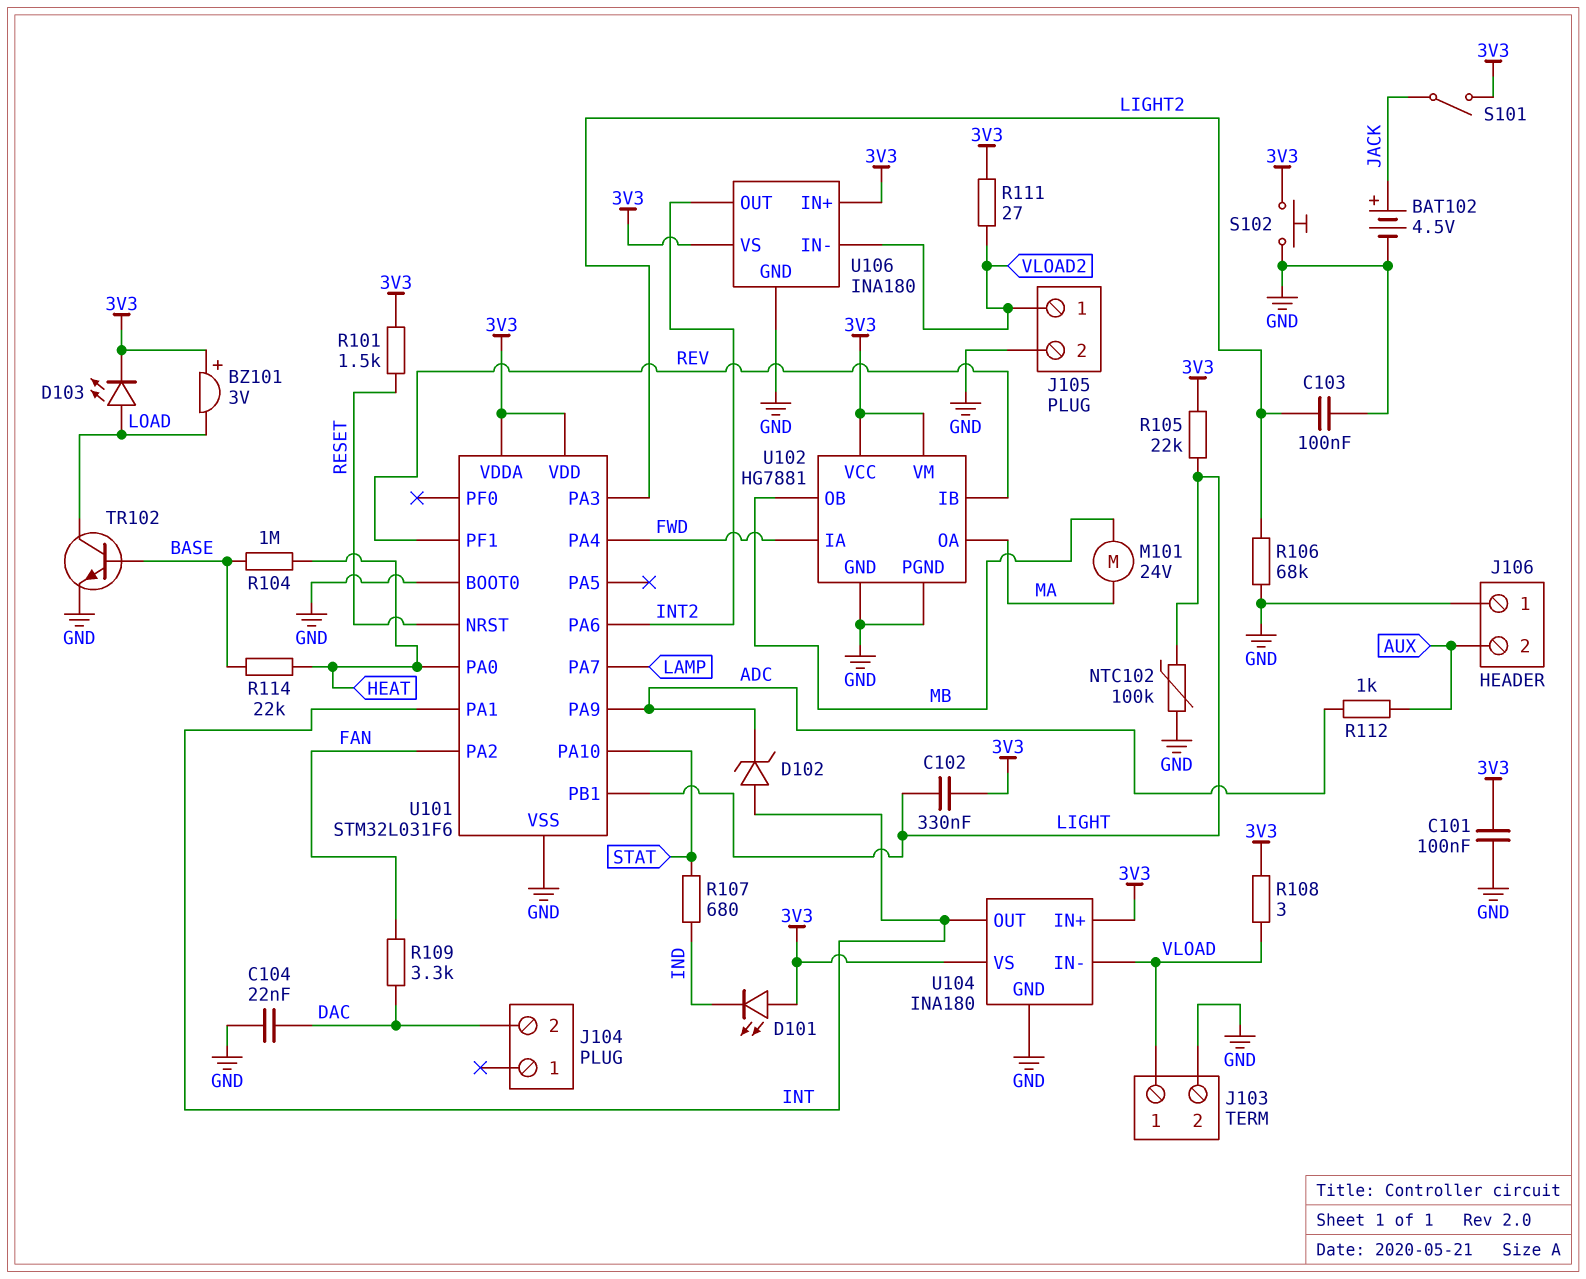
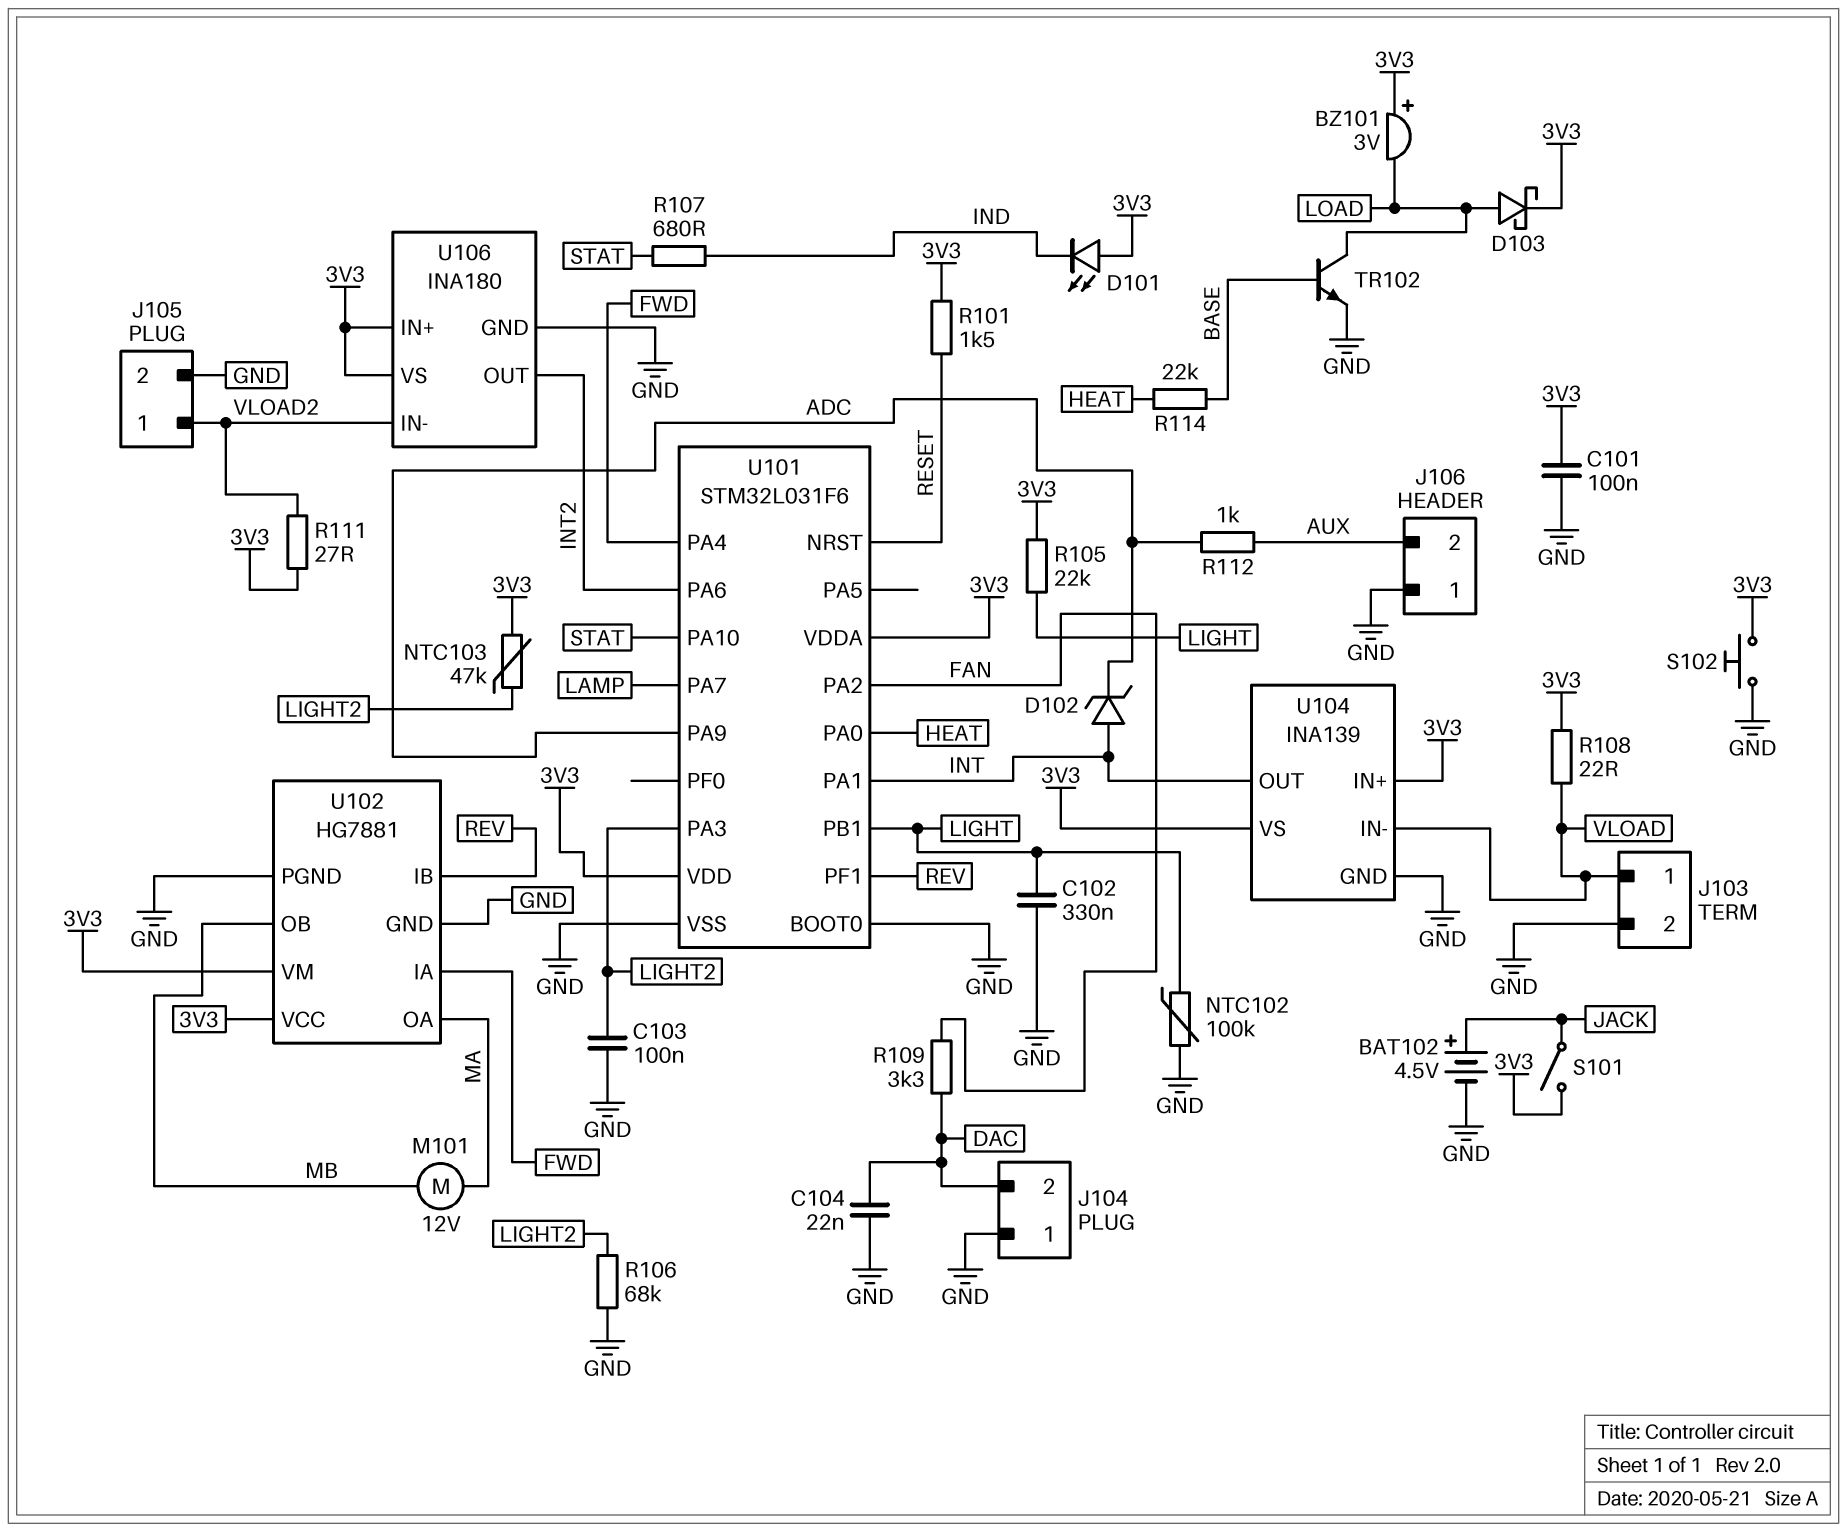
C102: 330nF (3V3, LIGHT) -> 330nF (GND, LIGHT)
D103: LED (A LOAD, K 3V3) -> schottky (A LOAD, K 3V3)
J104 pin 1: none -> GND
M101: motor 24V (MA, MB) -> motor 12V (MA, MB)
NTC103: none -> 47k (3V3, LIGHT2)
R104: 1M (BASE, HEAT) -> none
R108: 3 (3V3, VLOAD) -> 22 (3V3, VLOAD)
U104: INA180 -> INA139

